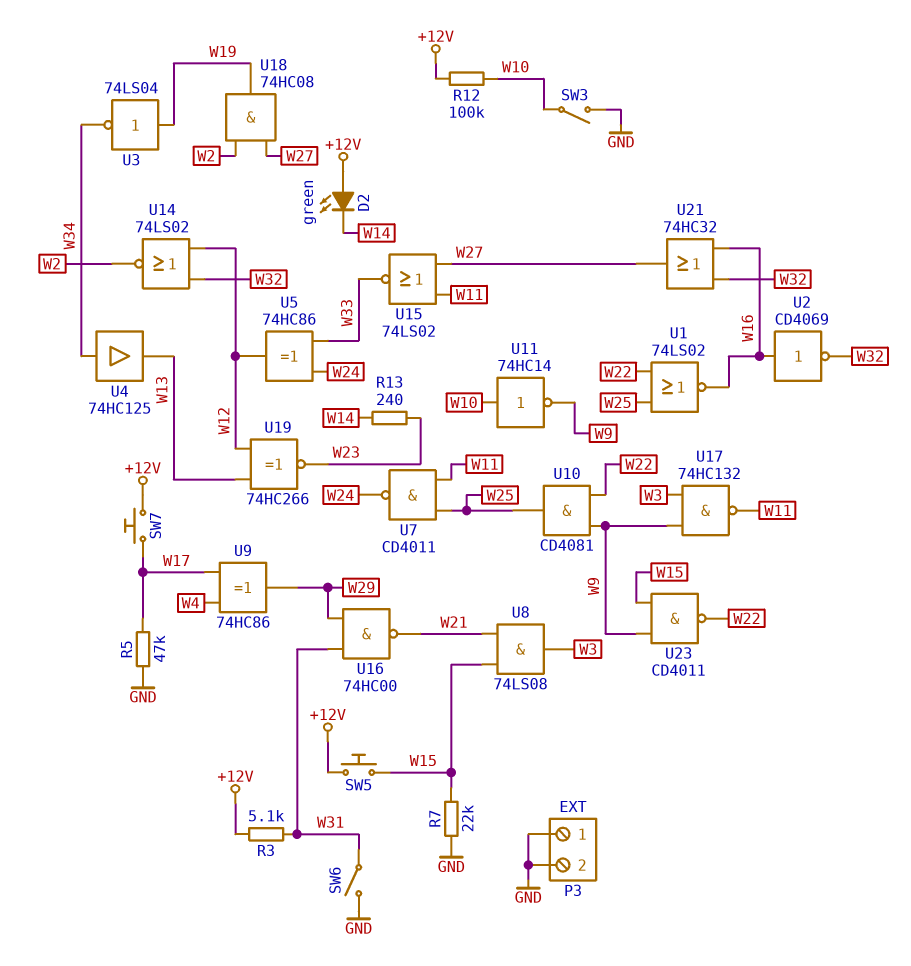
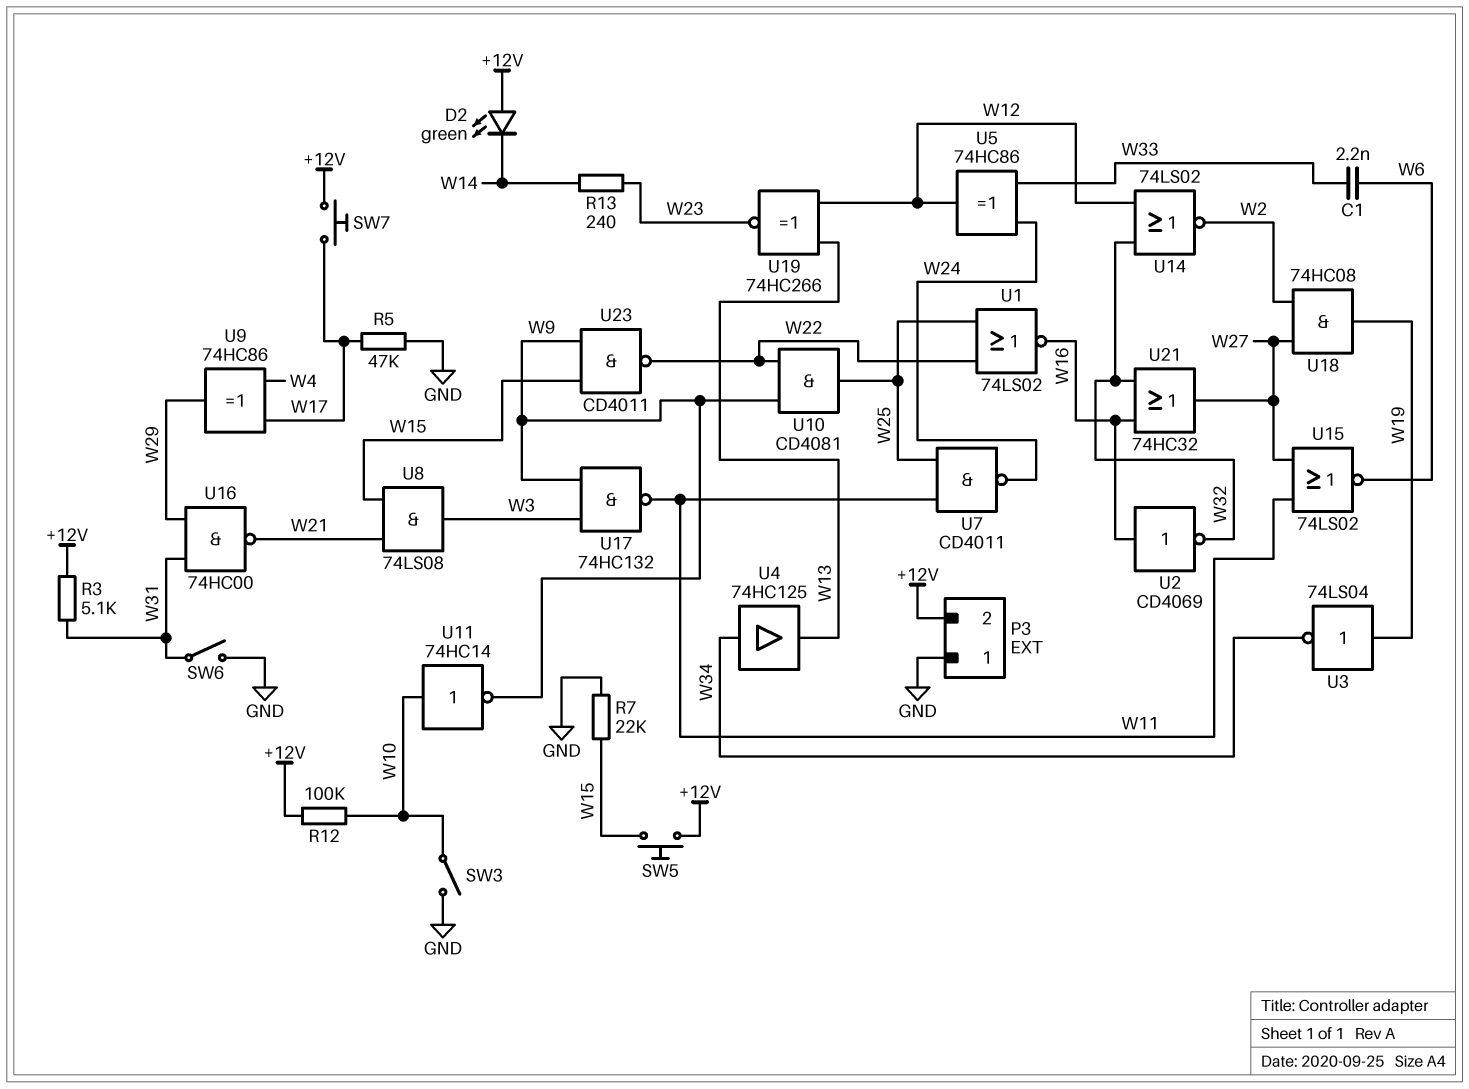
C1: none -> 2.2nF (W6, W33)
P3 pin 2: GND -> +12V
U15: NOR 74LS02 (in W11, in W27, out W33) -> NOR 74LS02 (in W11, in W27, out W6)

